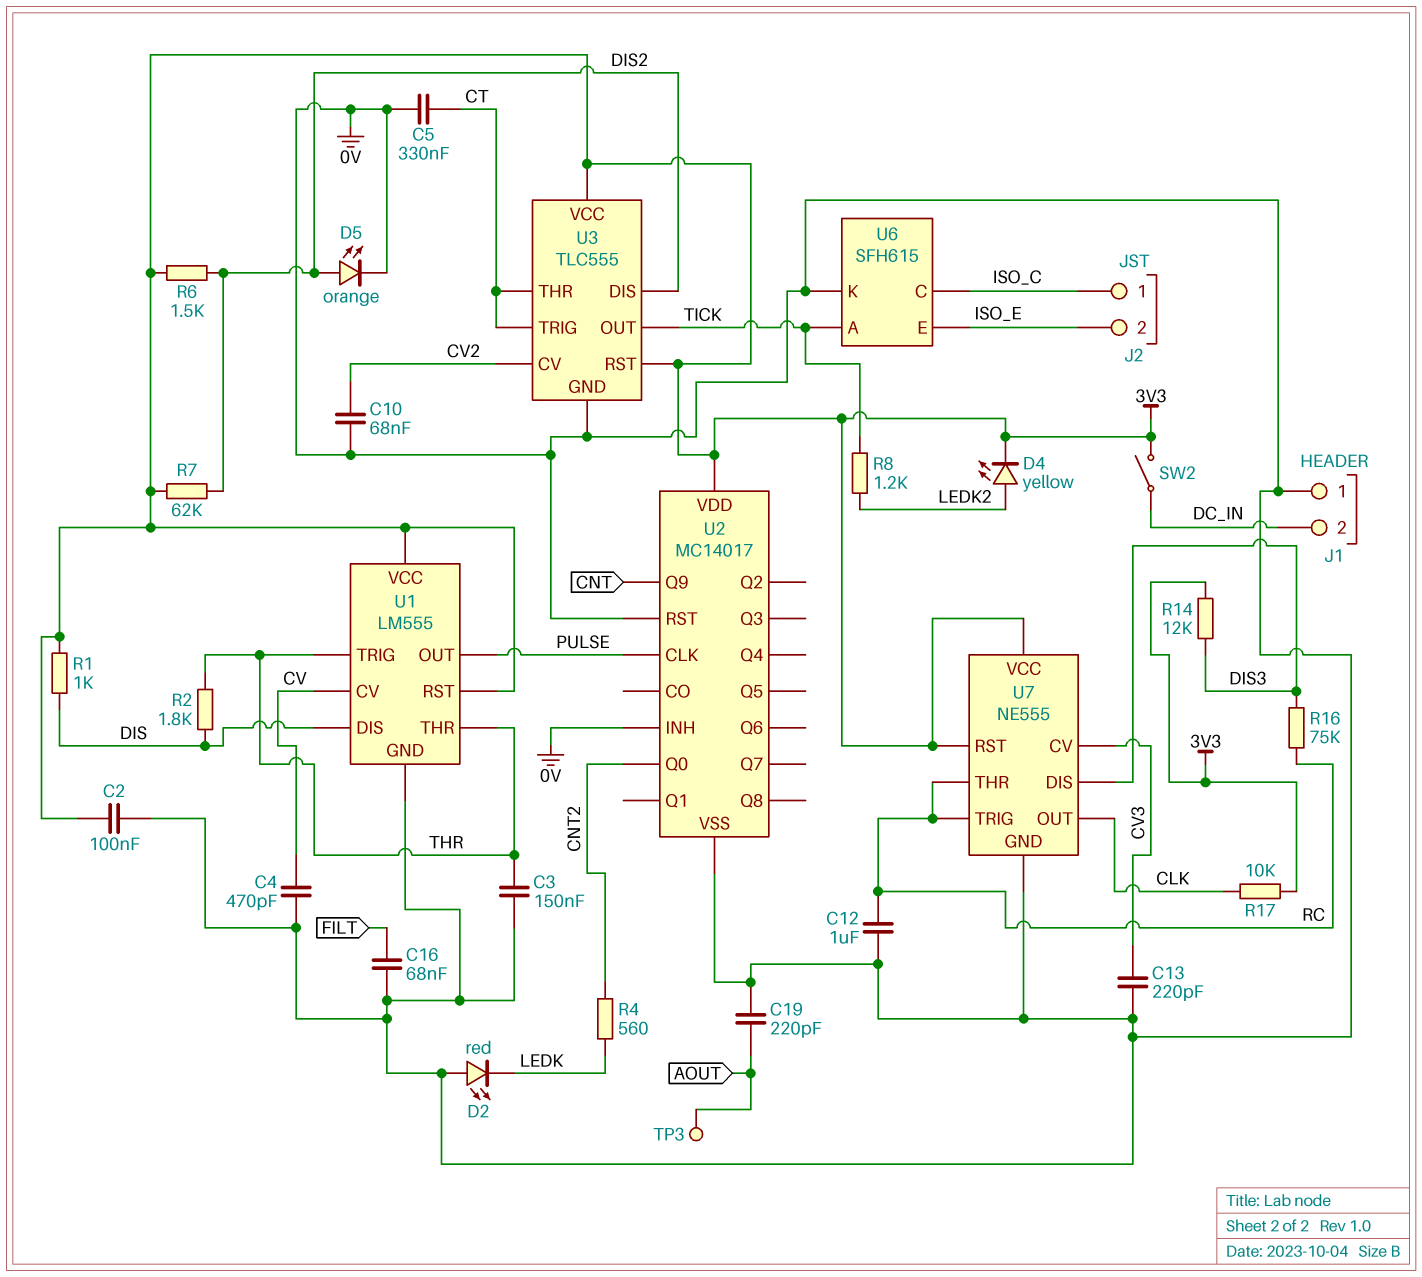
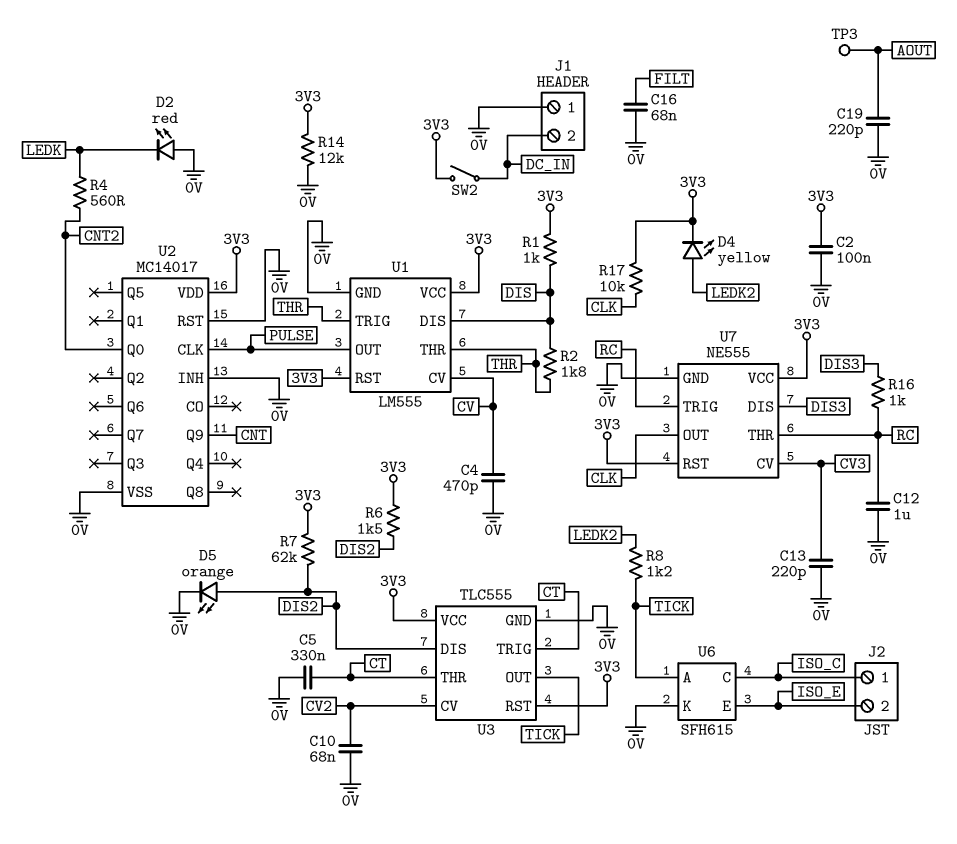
C3: 150nF (0V, THR) -> none
R14: 12k (3V3, DIS3) -> 12k (0V, 3V3)
R16: 75k (DIS3, RC) -> 1k (DIS3, RC)

